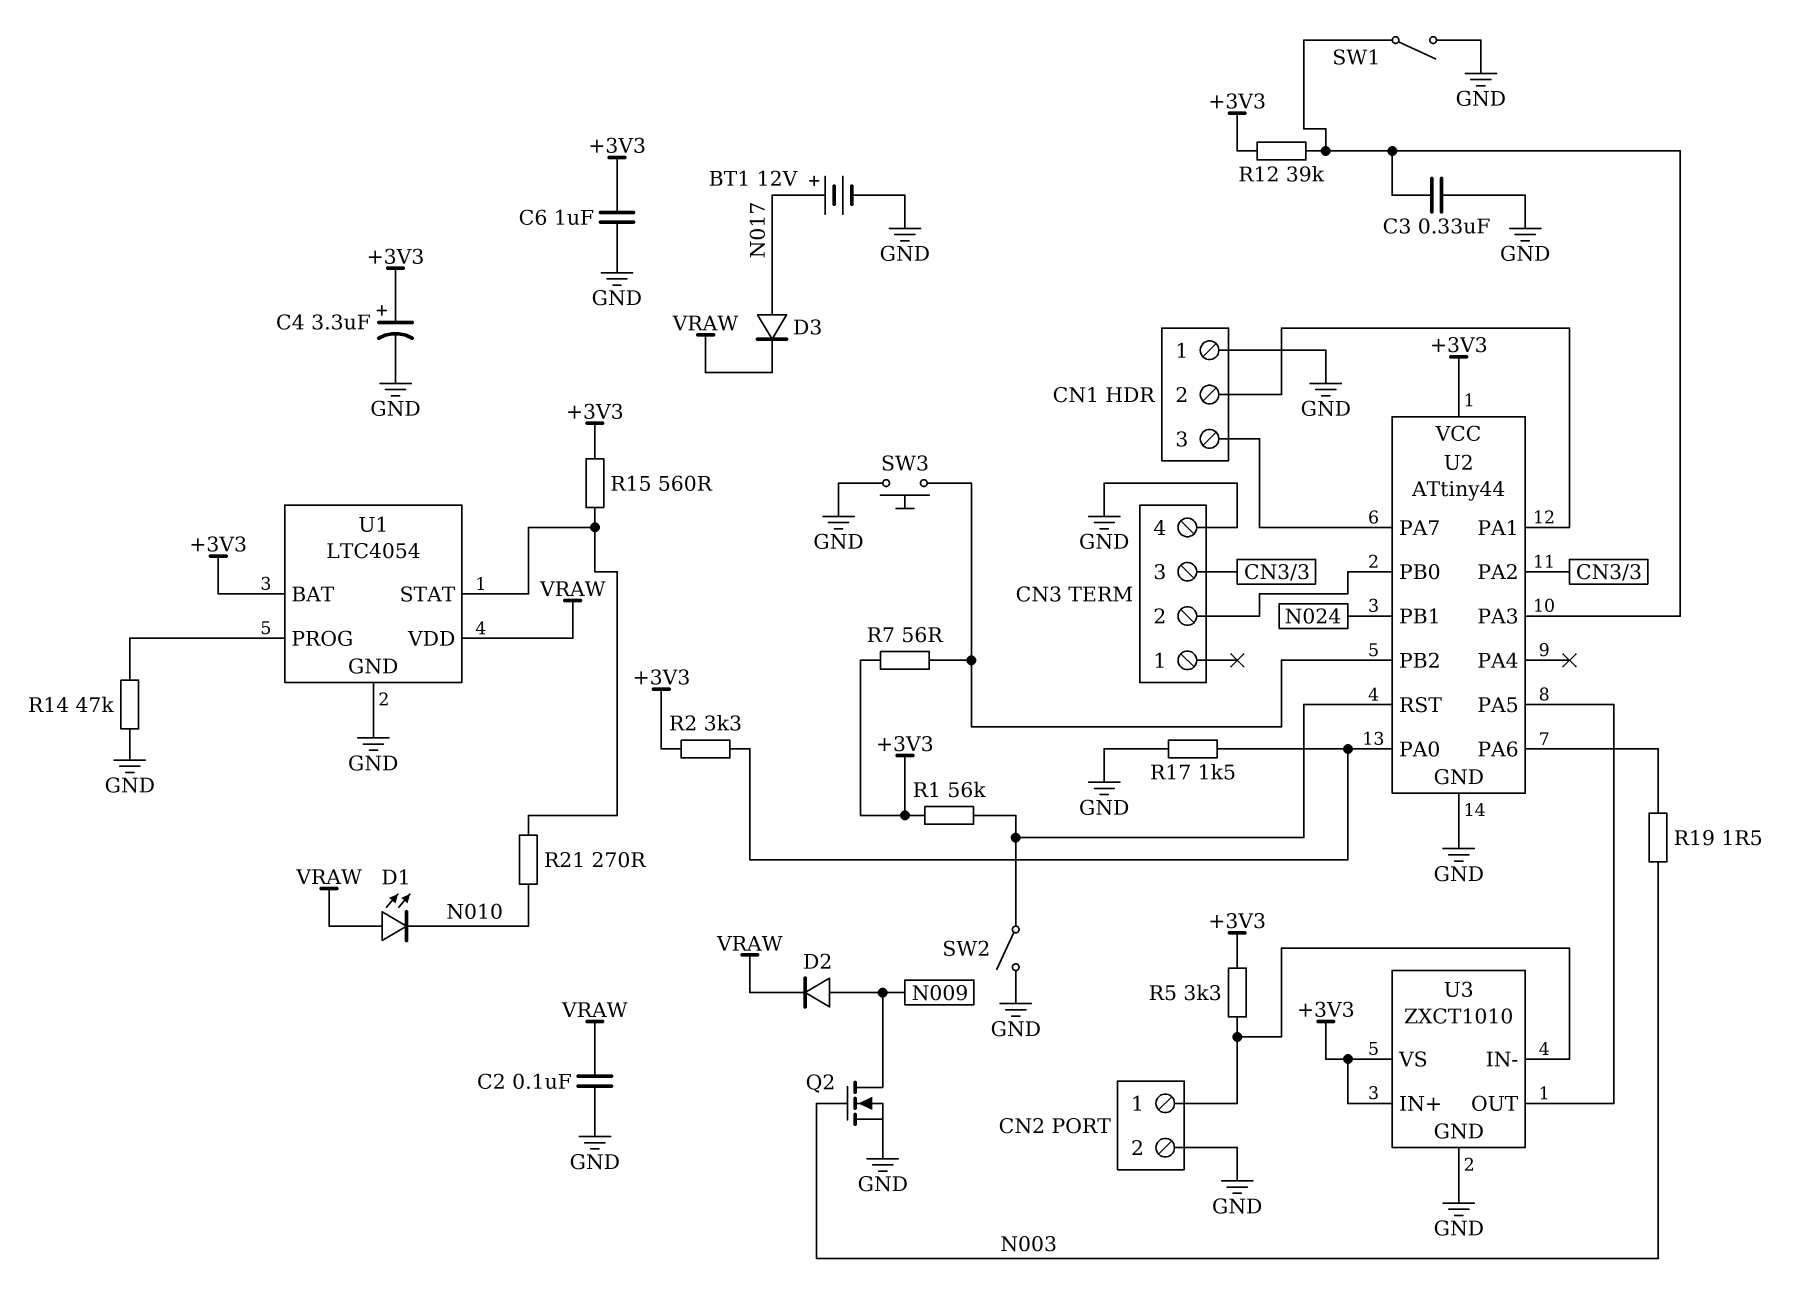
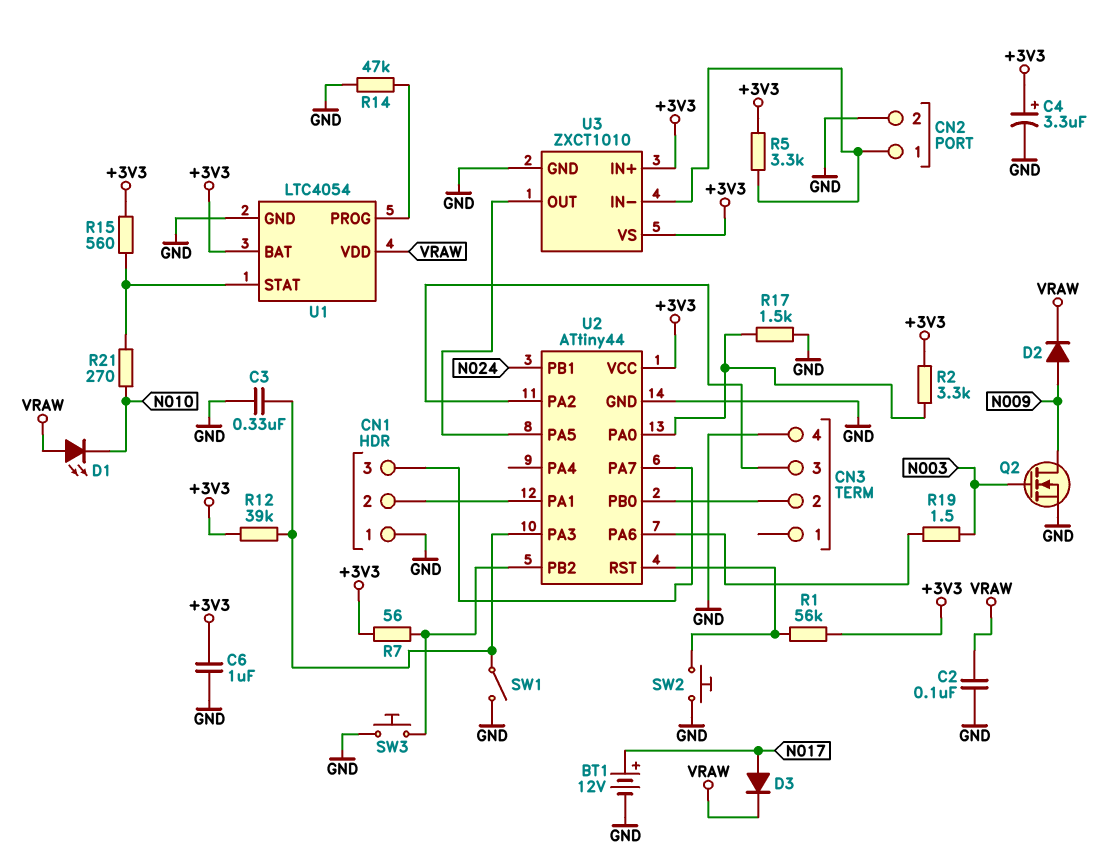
SW2: switch (GND, U2/RST) -> button (GND, U2/RST)

